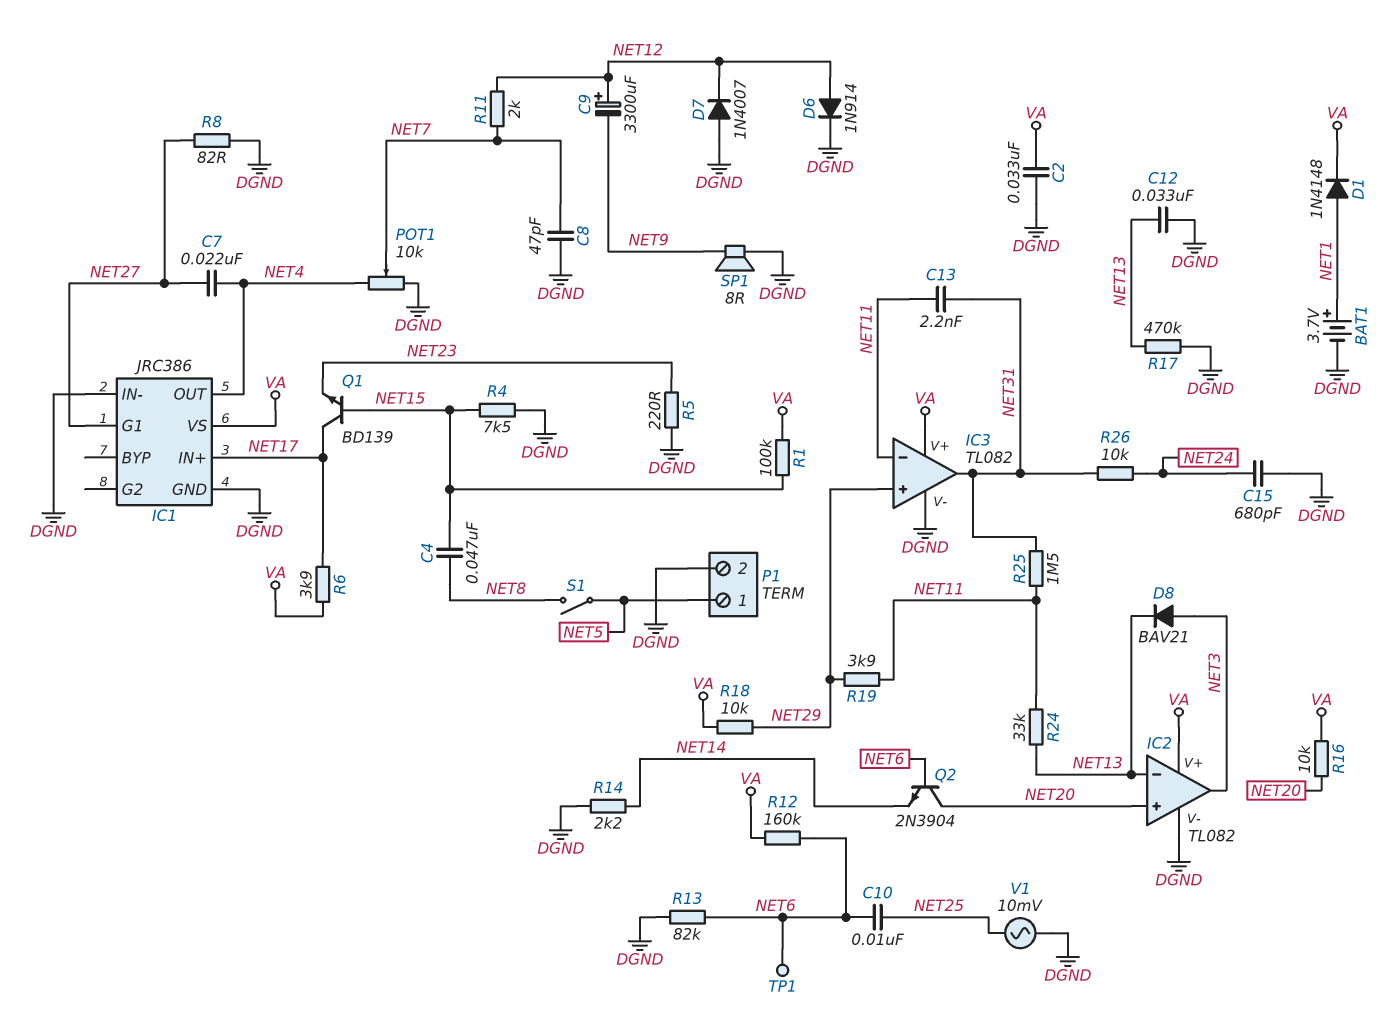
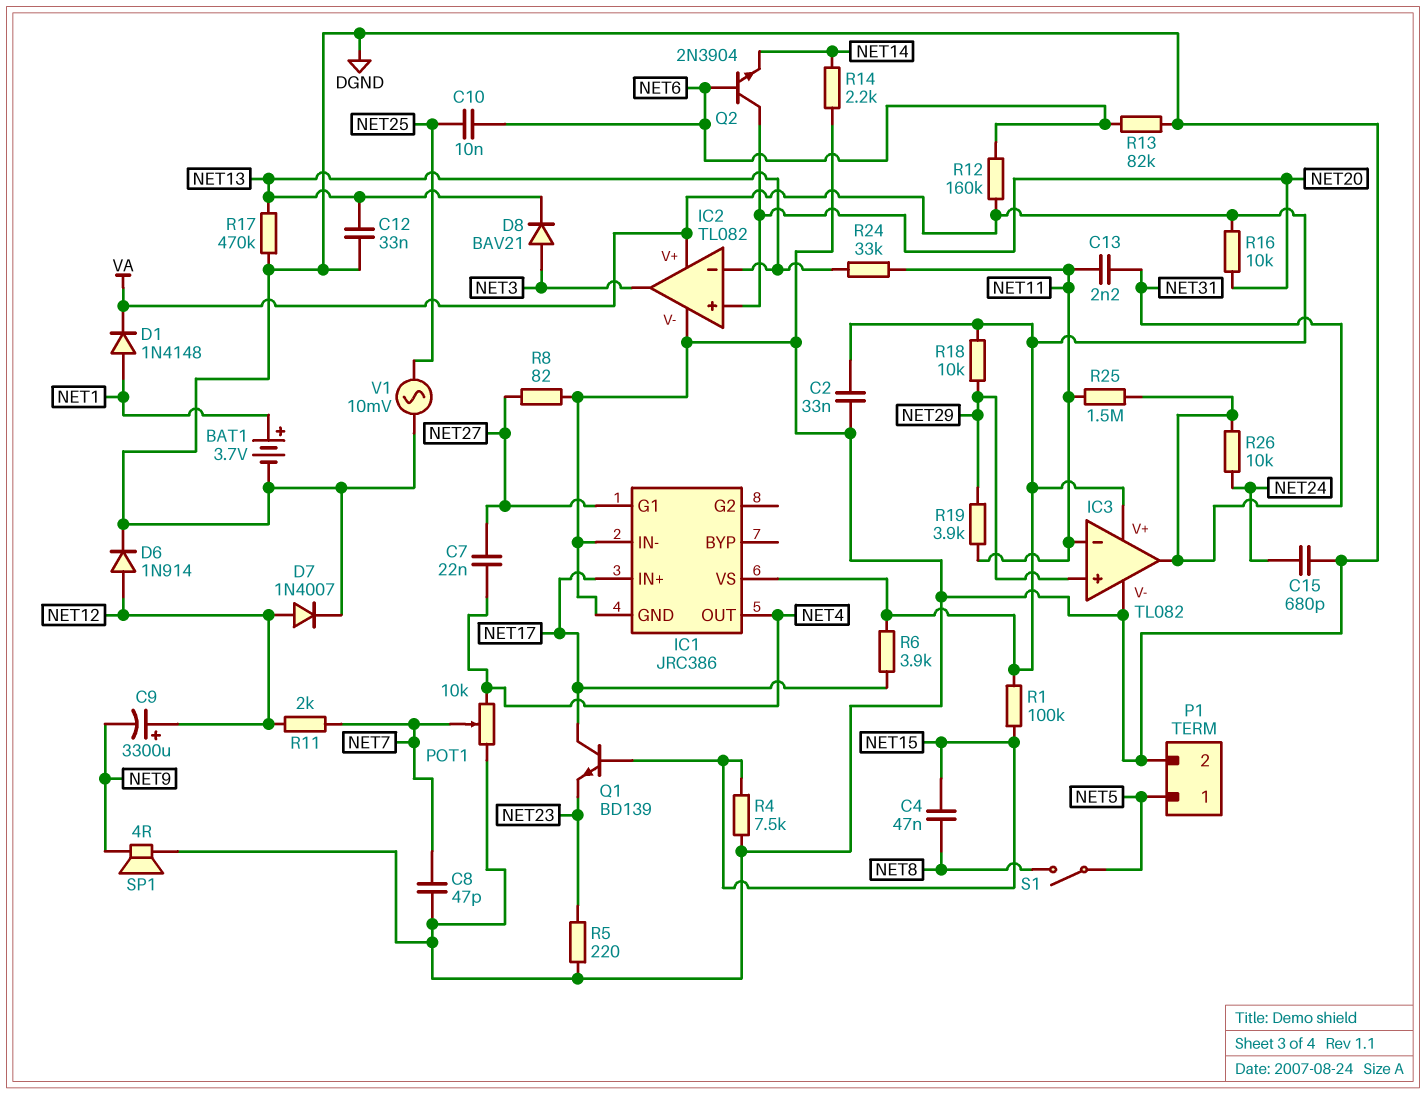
D7: diode 1N4007 (A DGND, K NET12) -> diode 1N4007 (A NET12, K DGND)
SP1: speaker 8R (DGND, NET9) -> speaker 4R (DGND, NET9)
TP1: test point (NET6) -> none

